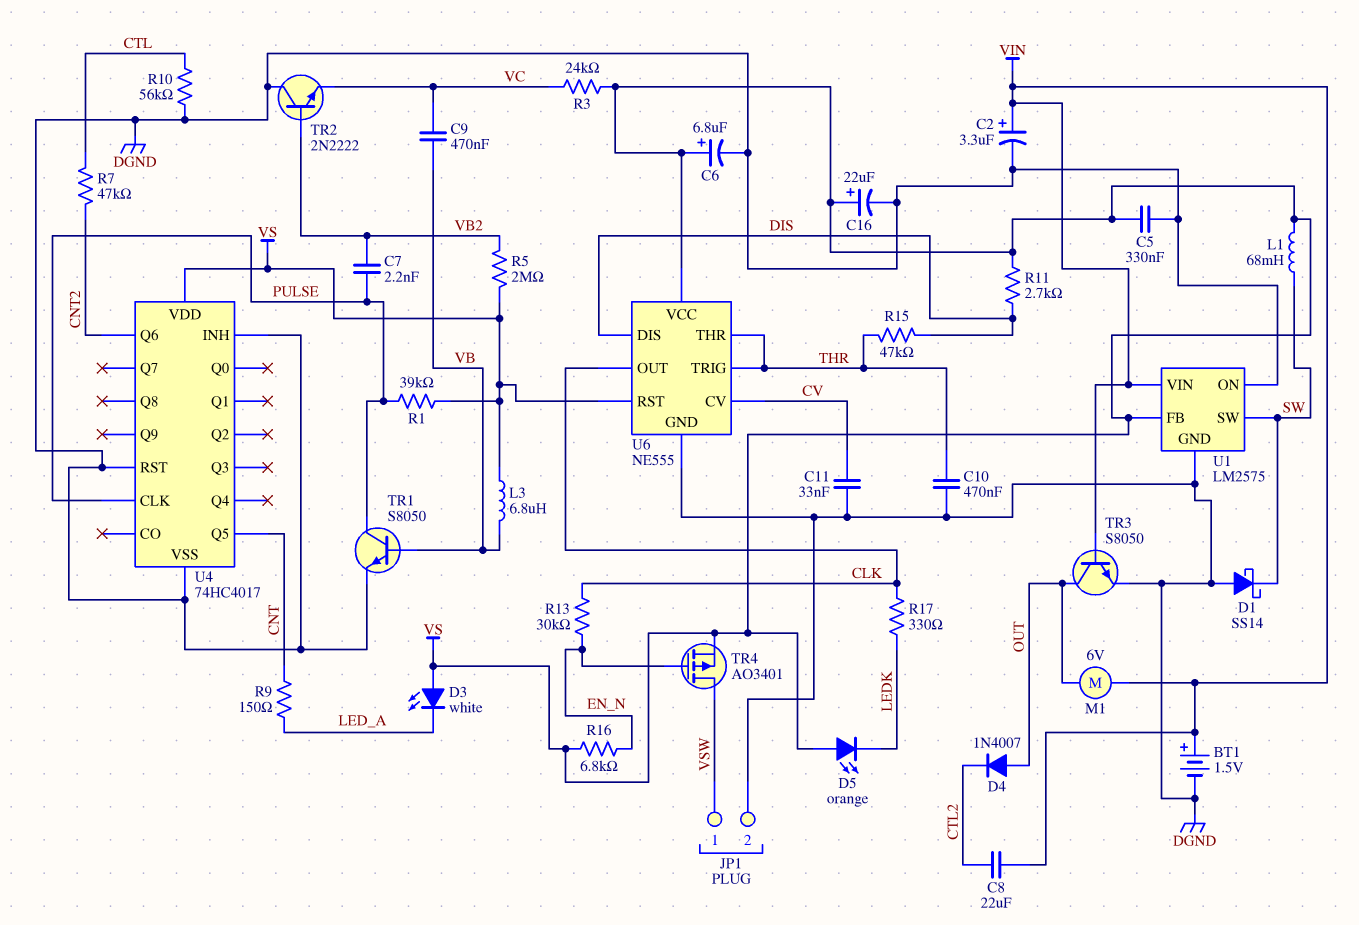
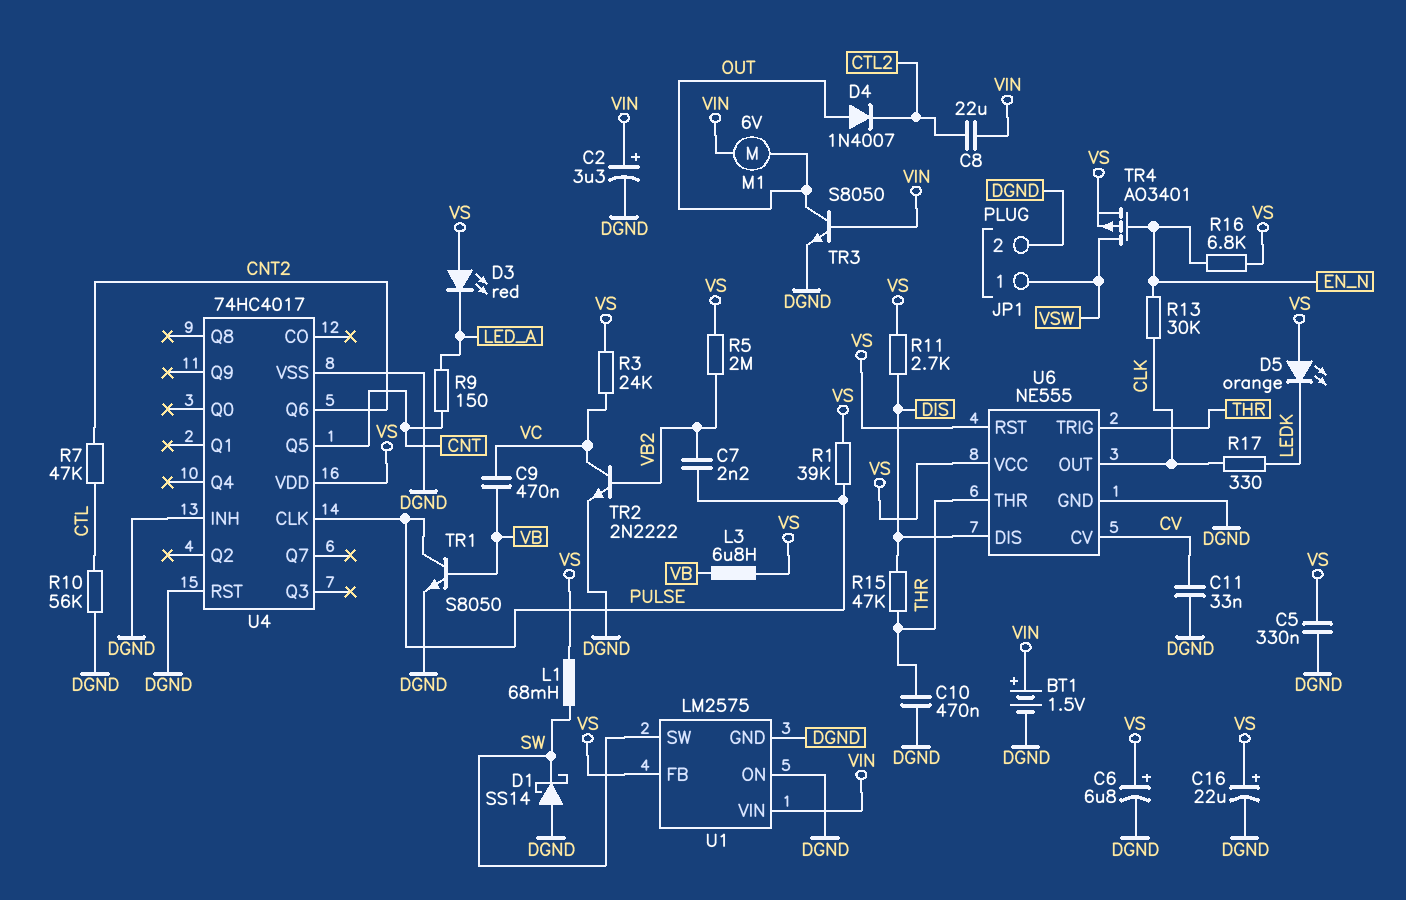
D3: LED white (A VS, K LED_A) -> LED red (A VS, K LED_A)
TR2: NPN 2N2222 (B VB2, C DGND, E VC) -> NPN 2N2222 (B VB2, C VC, E DGND)

